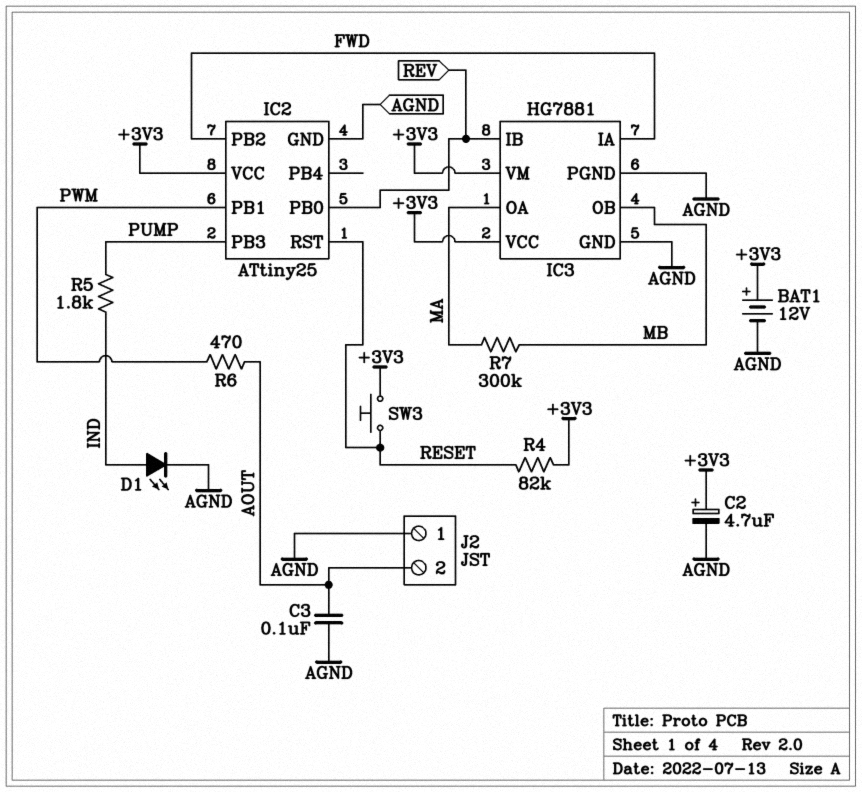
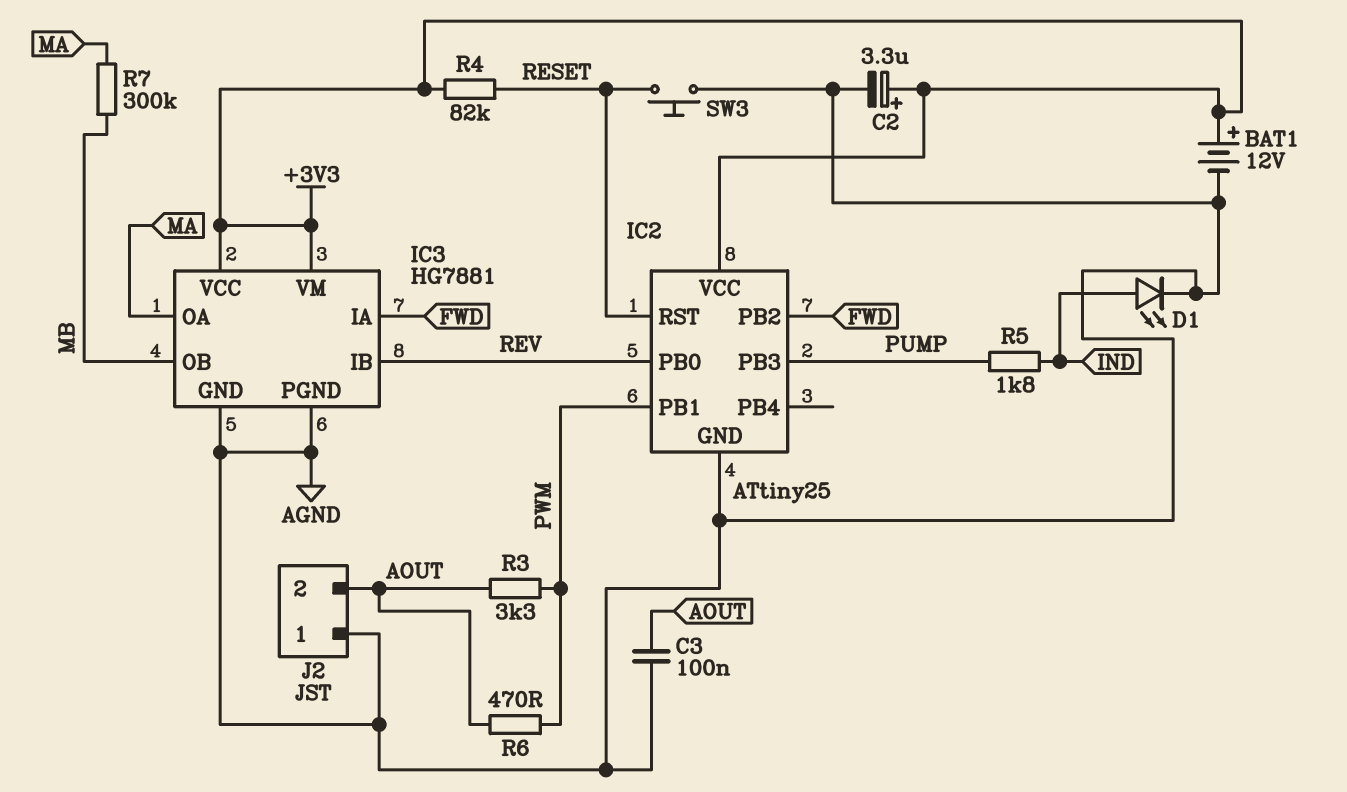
C2: 4.7uF (plus +3V3, minus AGND) -> 3.3uF (plus +3V3, minus AGND)
R3: none -> 3.3k (AOUT, PWM)
SW3: button (+3V3, RESET) -> button (AGND, RESET)

